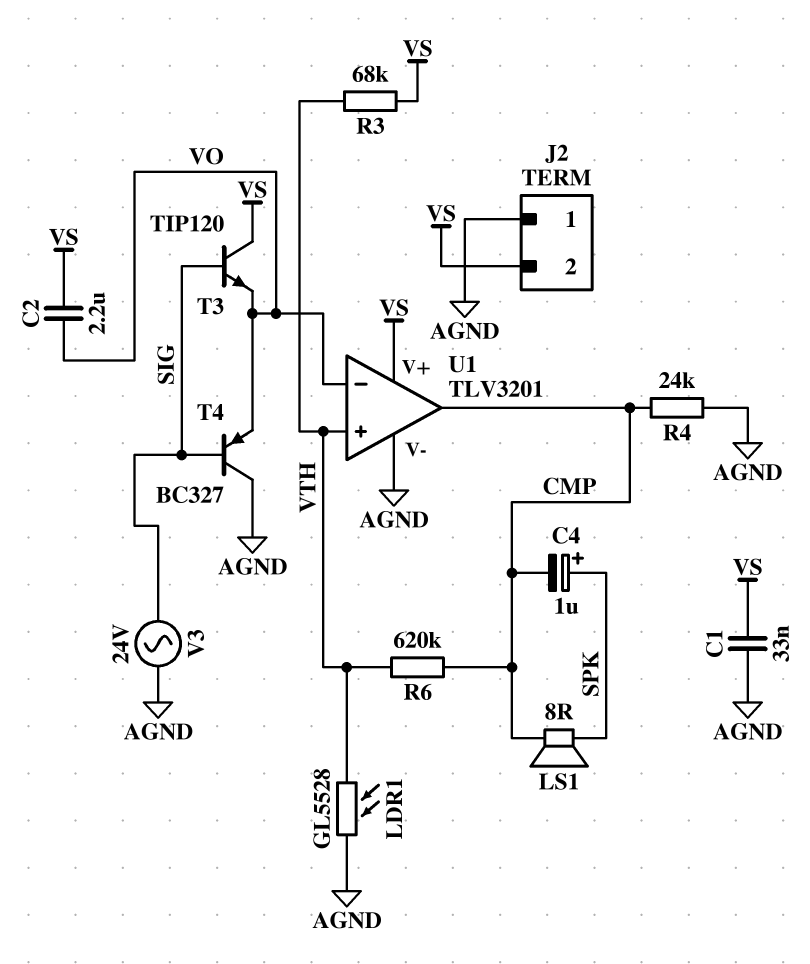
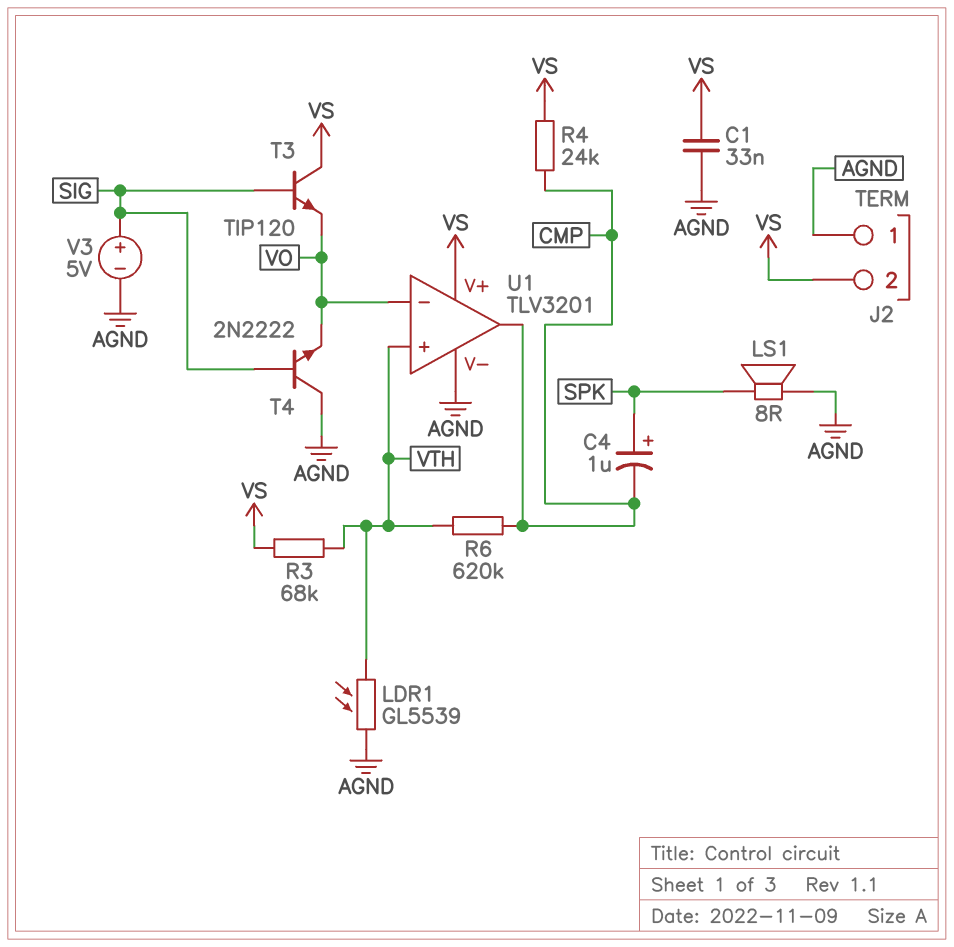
C2: 2.2uF (VO, VS) -> none
LDR1: GL5528 (AGND, VTH) -> GL5539 (AGND, VTH)
LS1: speaker 8R (CMP, SPK) -> speaker 8R (AGND, SPK)
R4: 24k (AGND, CMP) -> 24k (CMP, VS)
T4: PNP BC327 (B SIG, C AGND, E VO) -> NPN 2N2222 (B SIG, C AGND, E VO)
V3: AC 24V (AGND, SIG) -> 5V (plus SIG, minus AGND)

